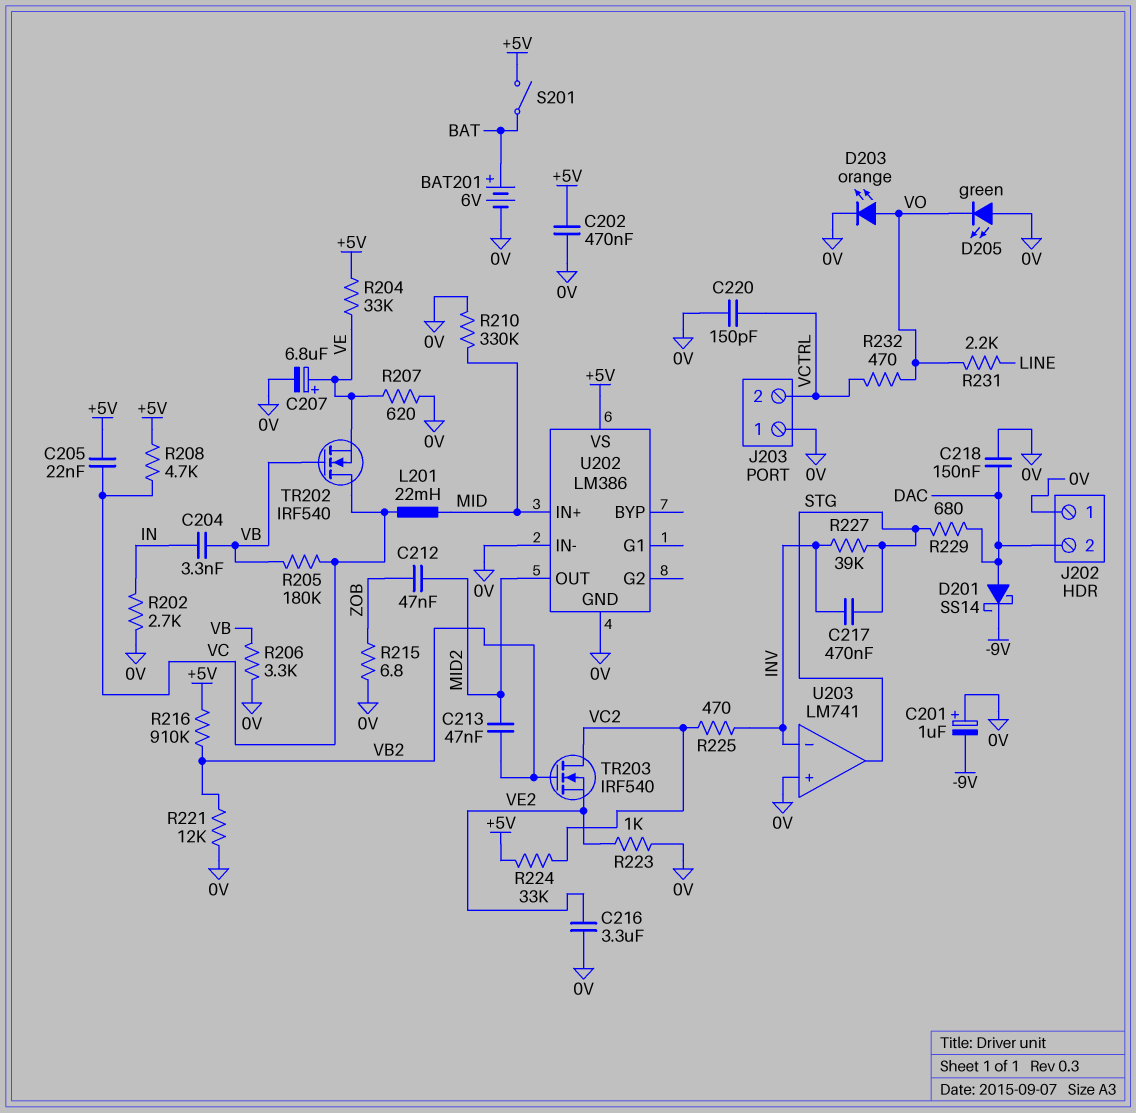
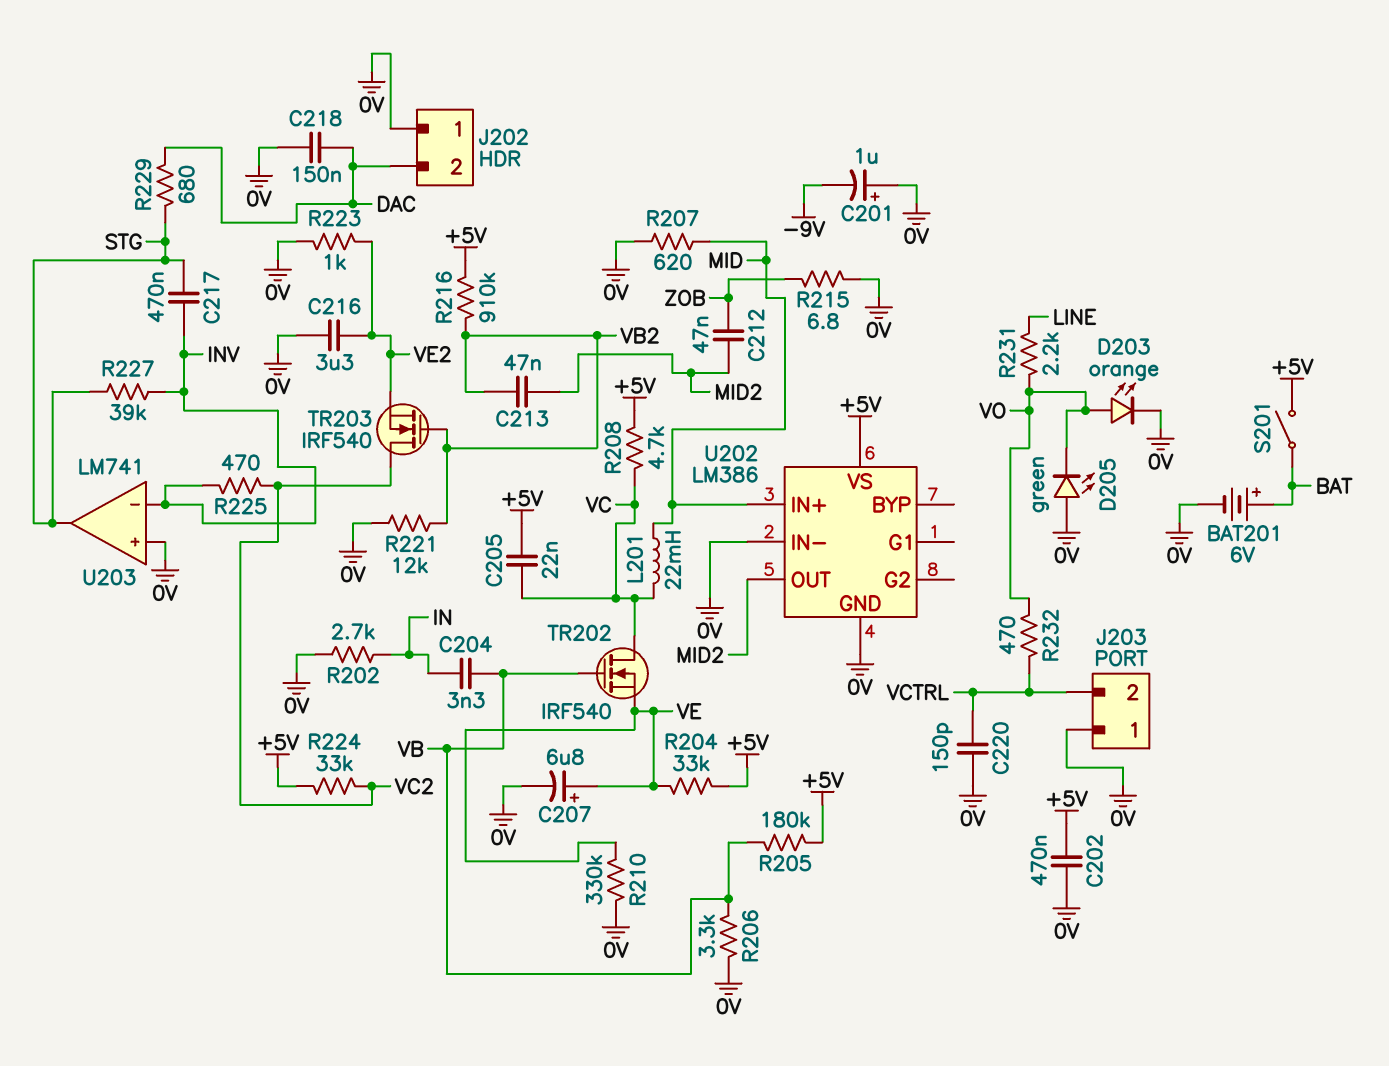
D201: schottky SS14 (A DAC, K -9V) -> none
R205: 180k (VB, VC) -> 180k (+5V, VB)
R207: 620 (0V, VE) -> 620 (0V, MID)
R210: 330k (0V, MID) -> 330k (0V, VE)

